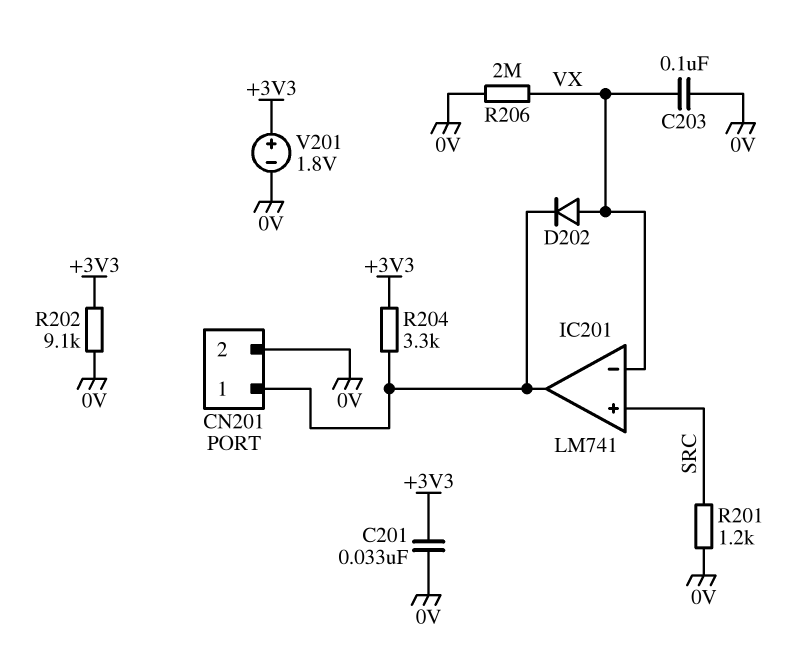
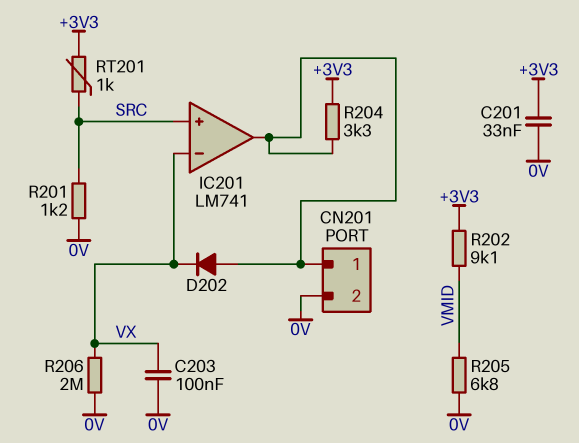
D202: diode (A VX, K CN201/1) -> diode (A CN201/1, K VX)
R202: 9.1k (+3V3, 0V) -> 9.1k (+3V3, VMID)
R205: none -> 6.8k (0V, VMID)
RT201: none -> 1k (+3V3, SRC)
V201: 1.8V (plus +3V3, minus 0V) -> none

